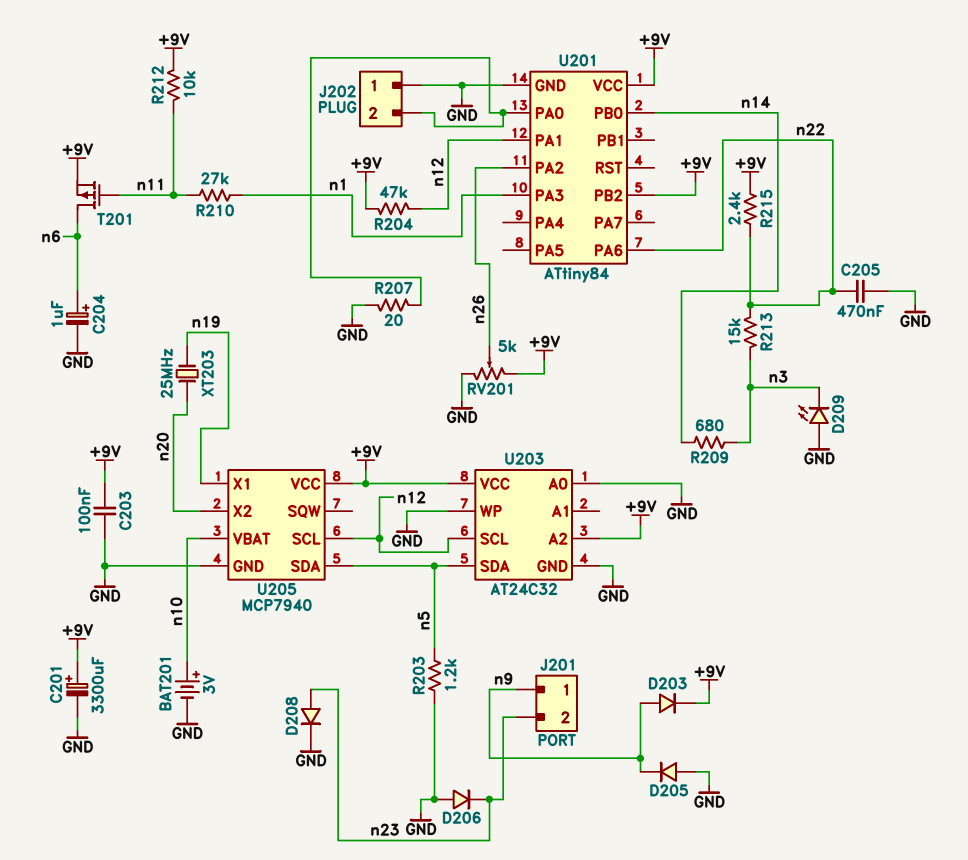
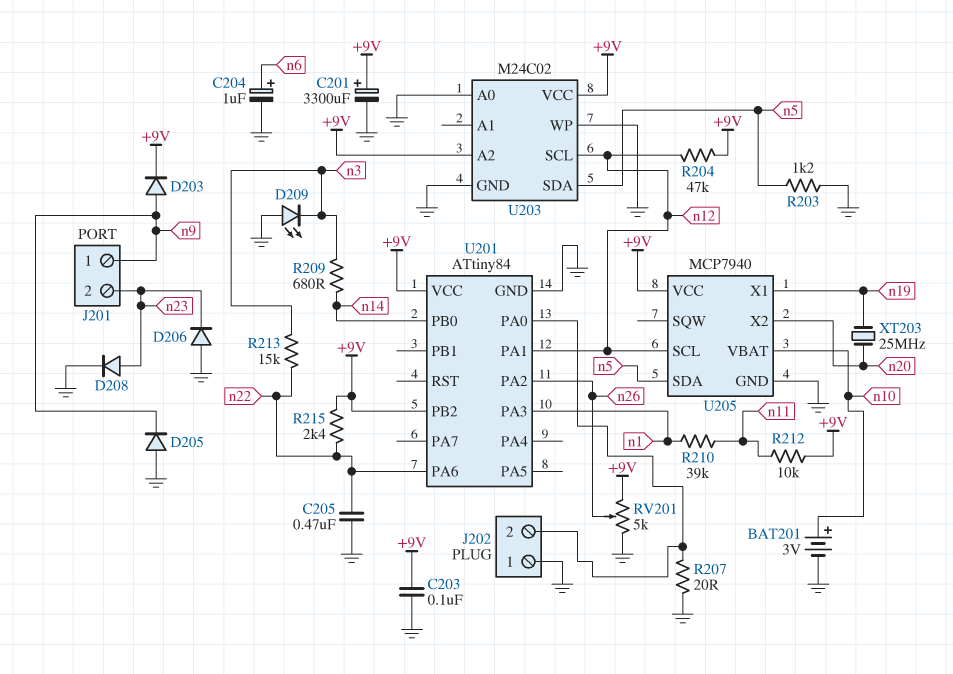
R210: 27k (n1, n11) -> 39k (n1, n11)
T201: PMOS (G n11, D n6, S +9V) -> none
U203: AT24C32 -> M24C02

